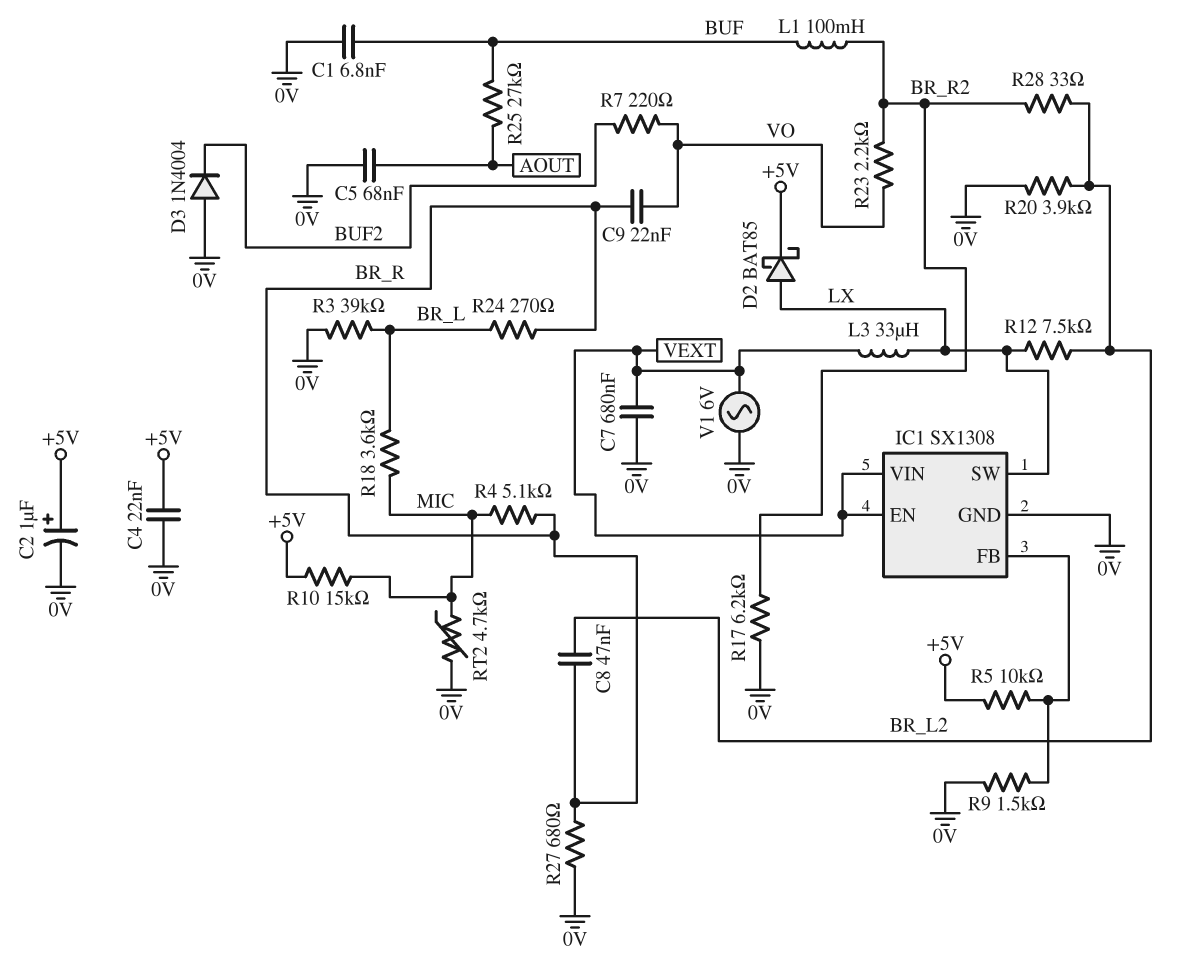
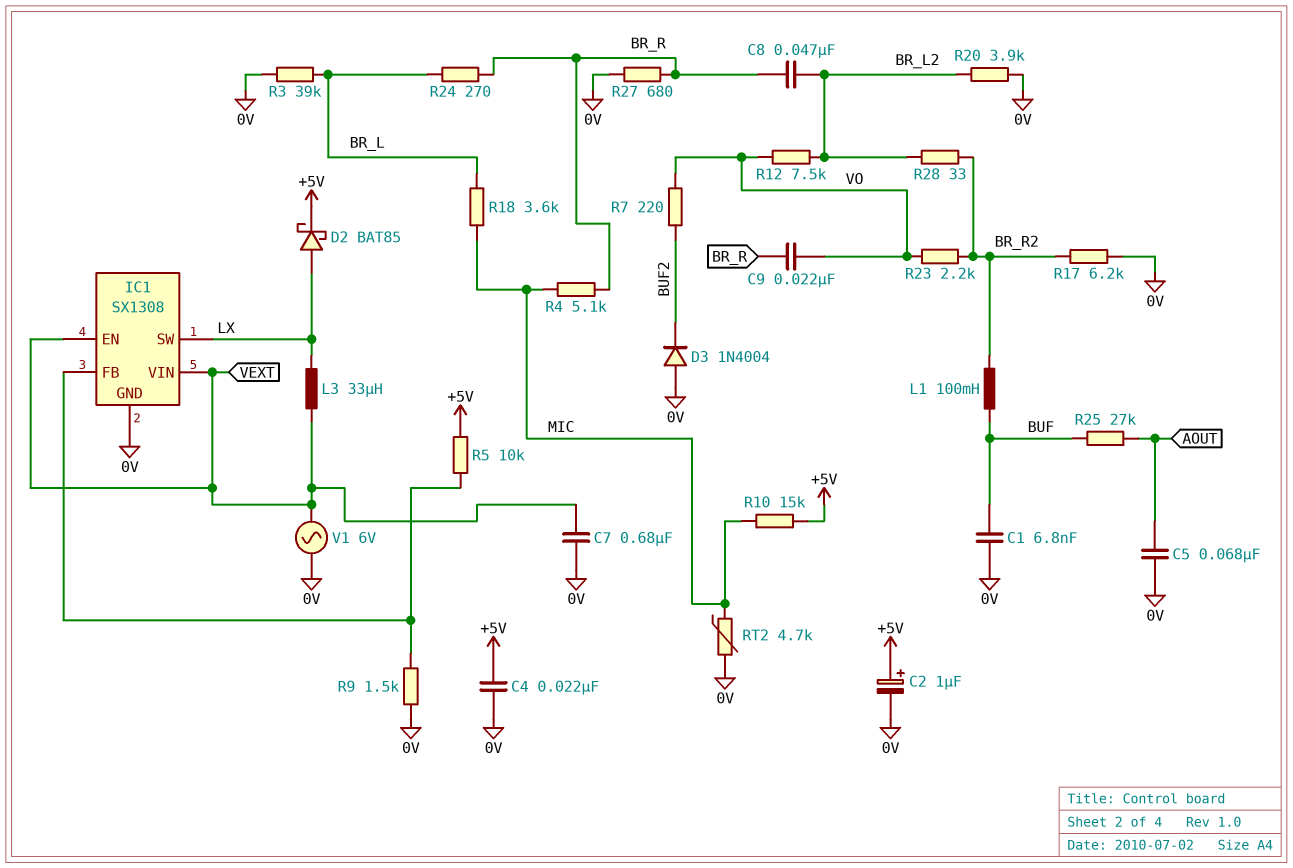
R12: 7.5k (BR_L2, LX) -> 7.5k (BR_L2, VO)

